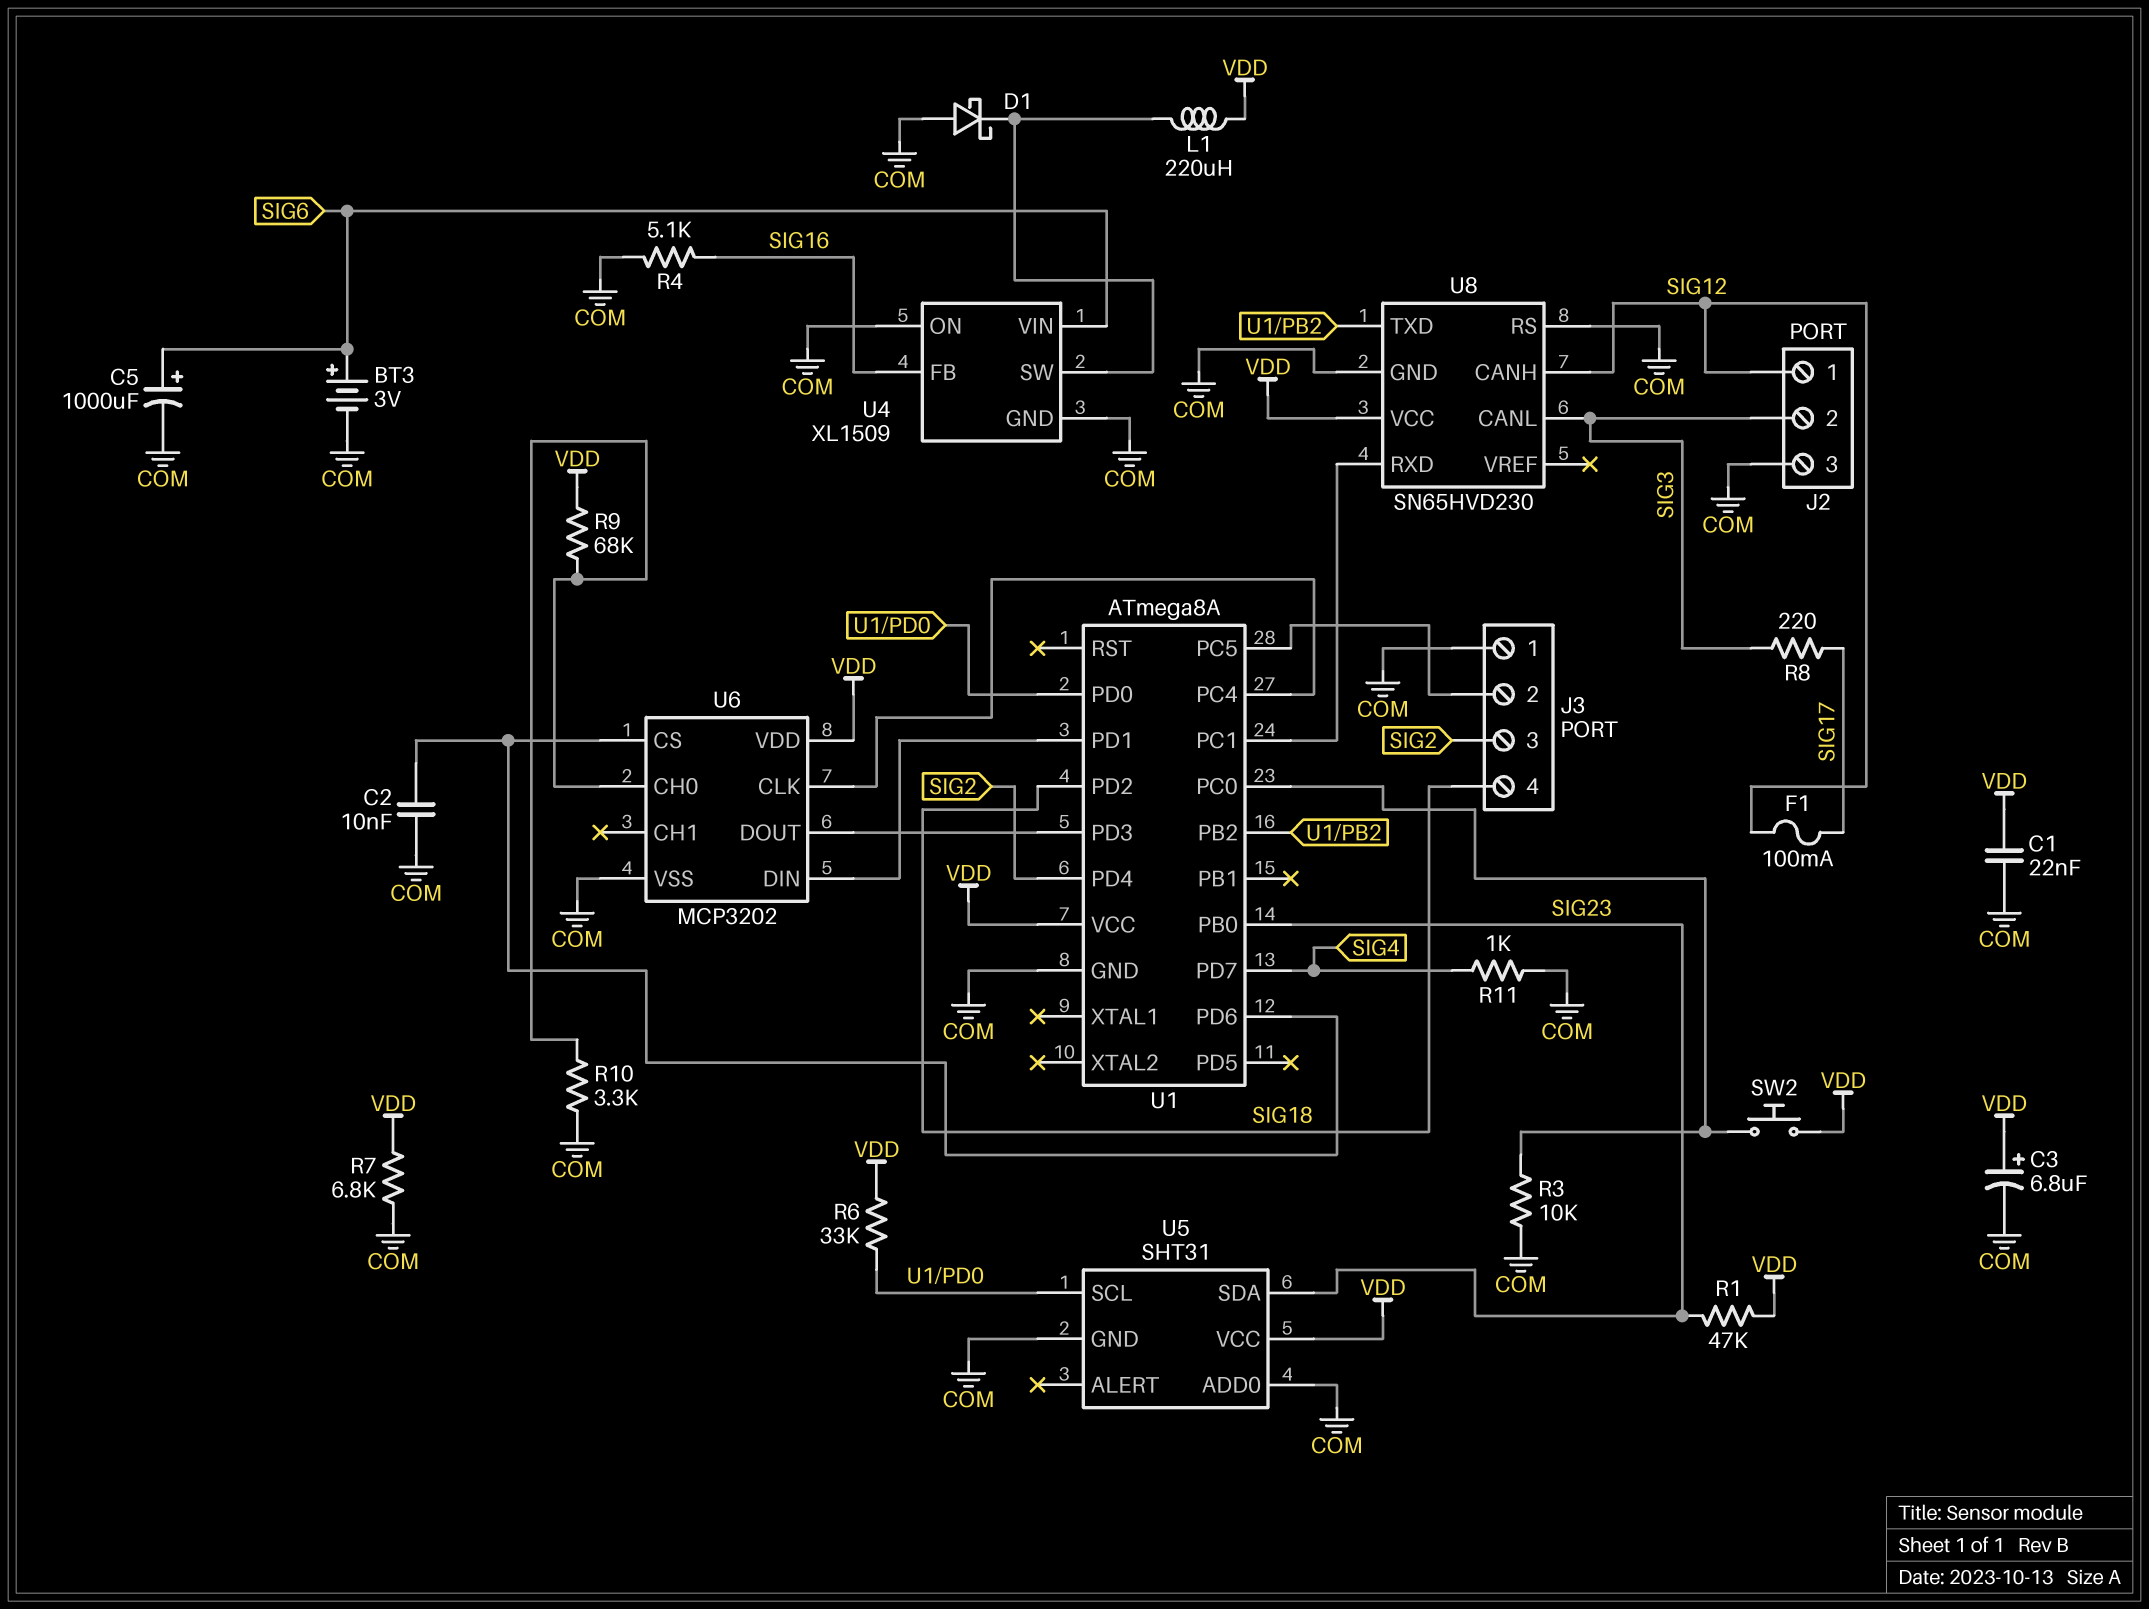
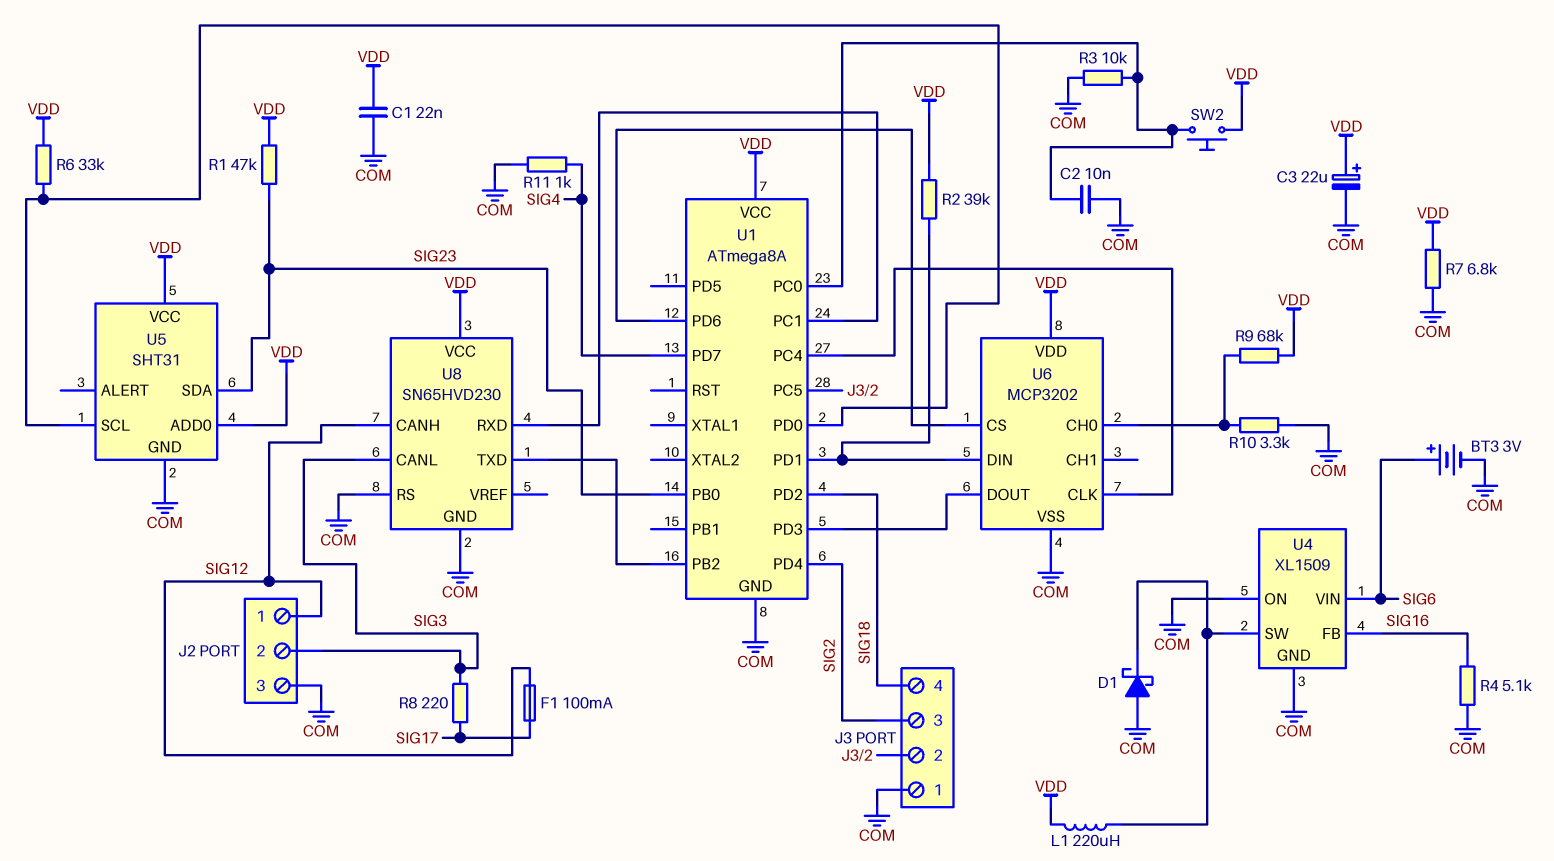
C2: 10nF (COM, U1/PD6) -> 10nF (COM, U1/PC0)
C3: 6.8uF (plus VDD, minus COM) -> 22uF (plus VDD, minus COM)
C5: 1000uF (plus SIG6, minus COM) -> none
R2: none -> 39k (U1/PD1, VDD)
U5 pin ADD0: COM -> VDD

